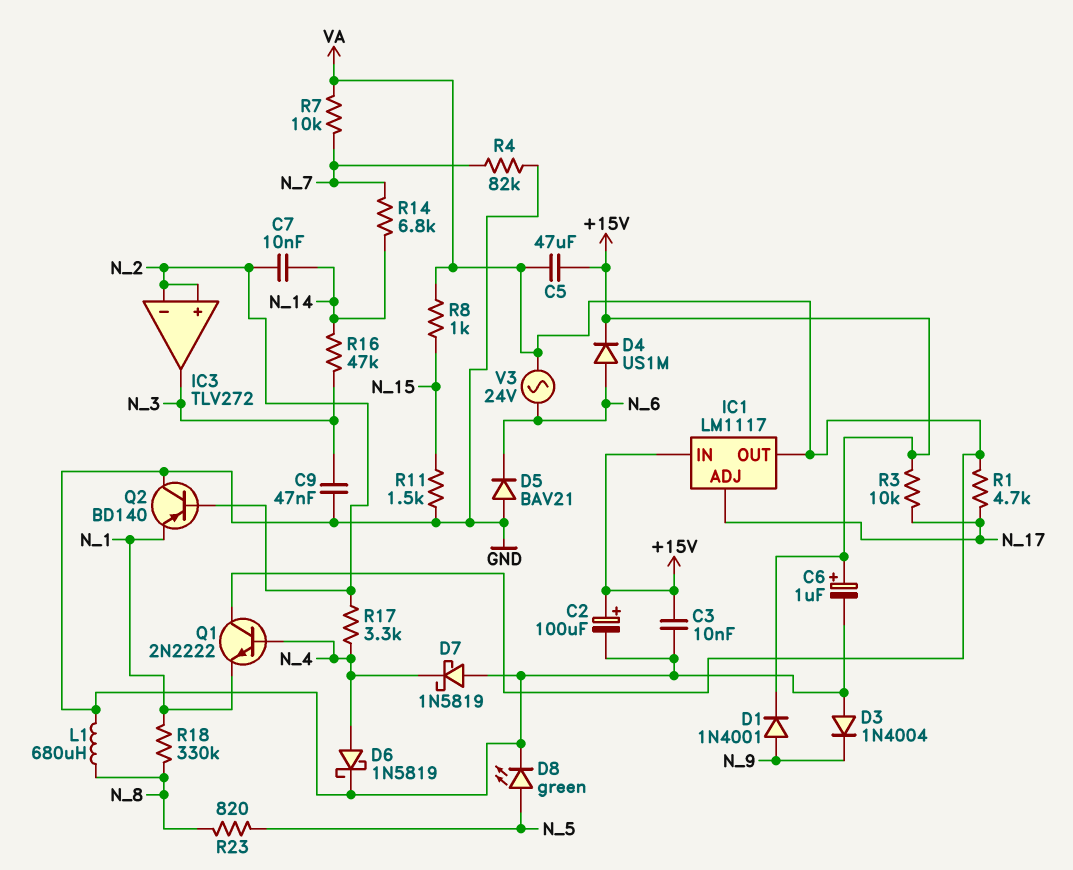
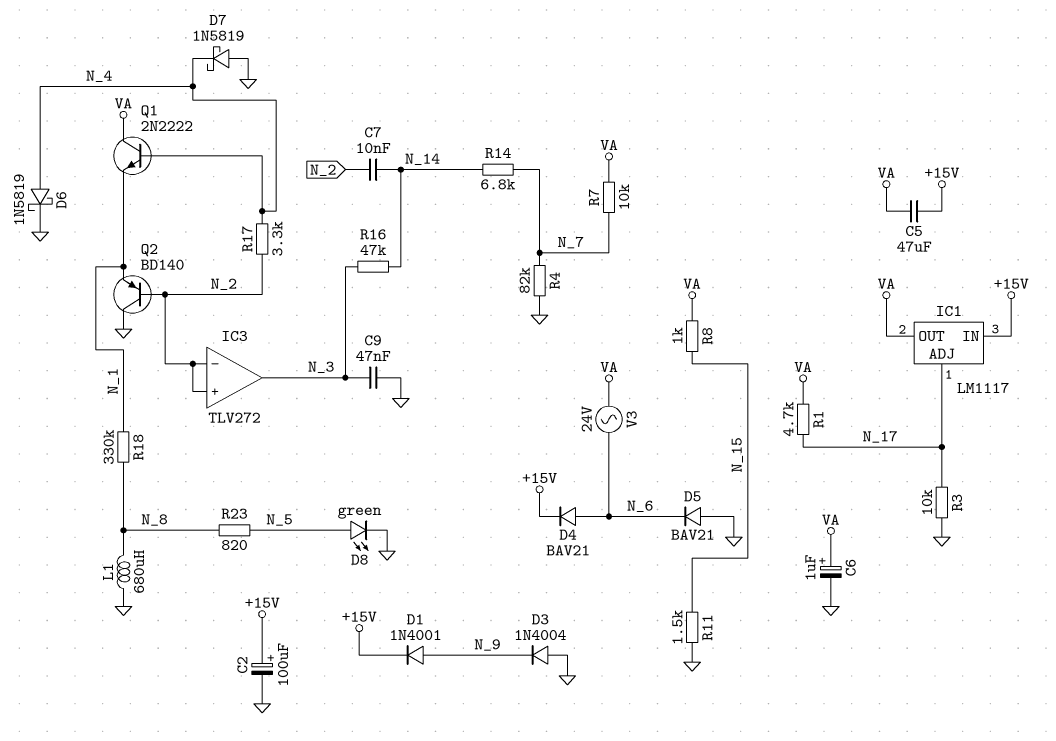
C3: 10nF (+15V, GND) -> none
C6: 1uF (plus +15V, minus GND) -> 1uF (plus VA, minus GND)
D4: diode US1M (A N_6, K +15V) -> diode BAV21 (A N_6, K +15V)
R3: 10k (+15V, N_17) -> 10k (GND, N_17)

